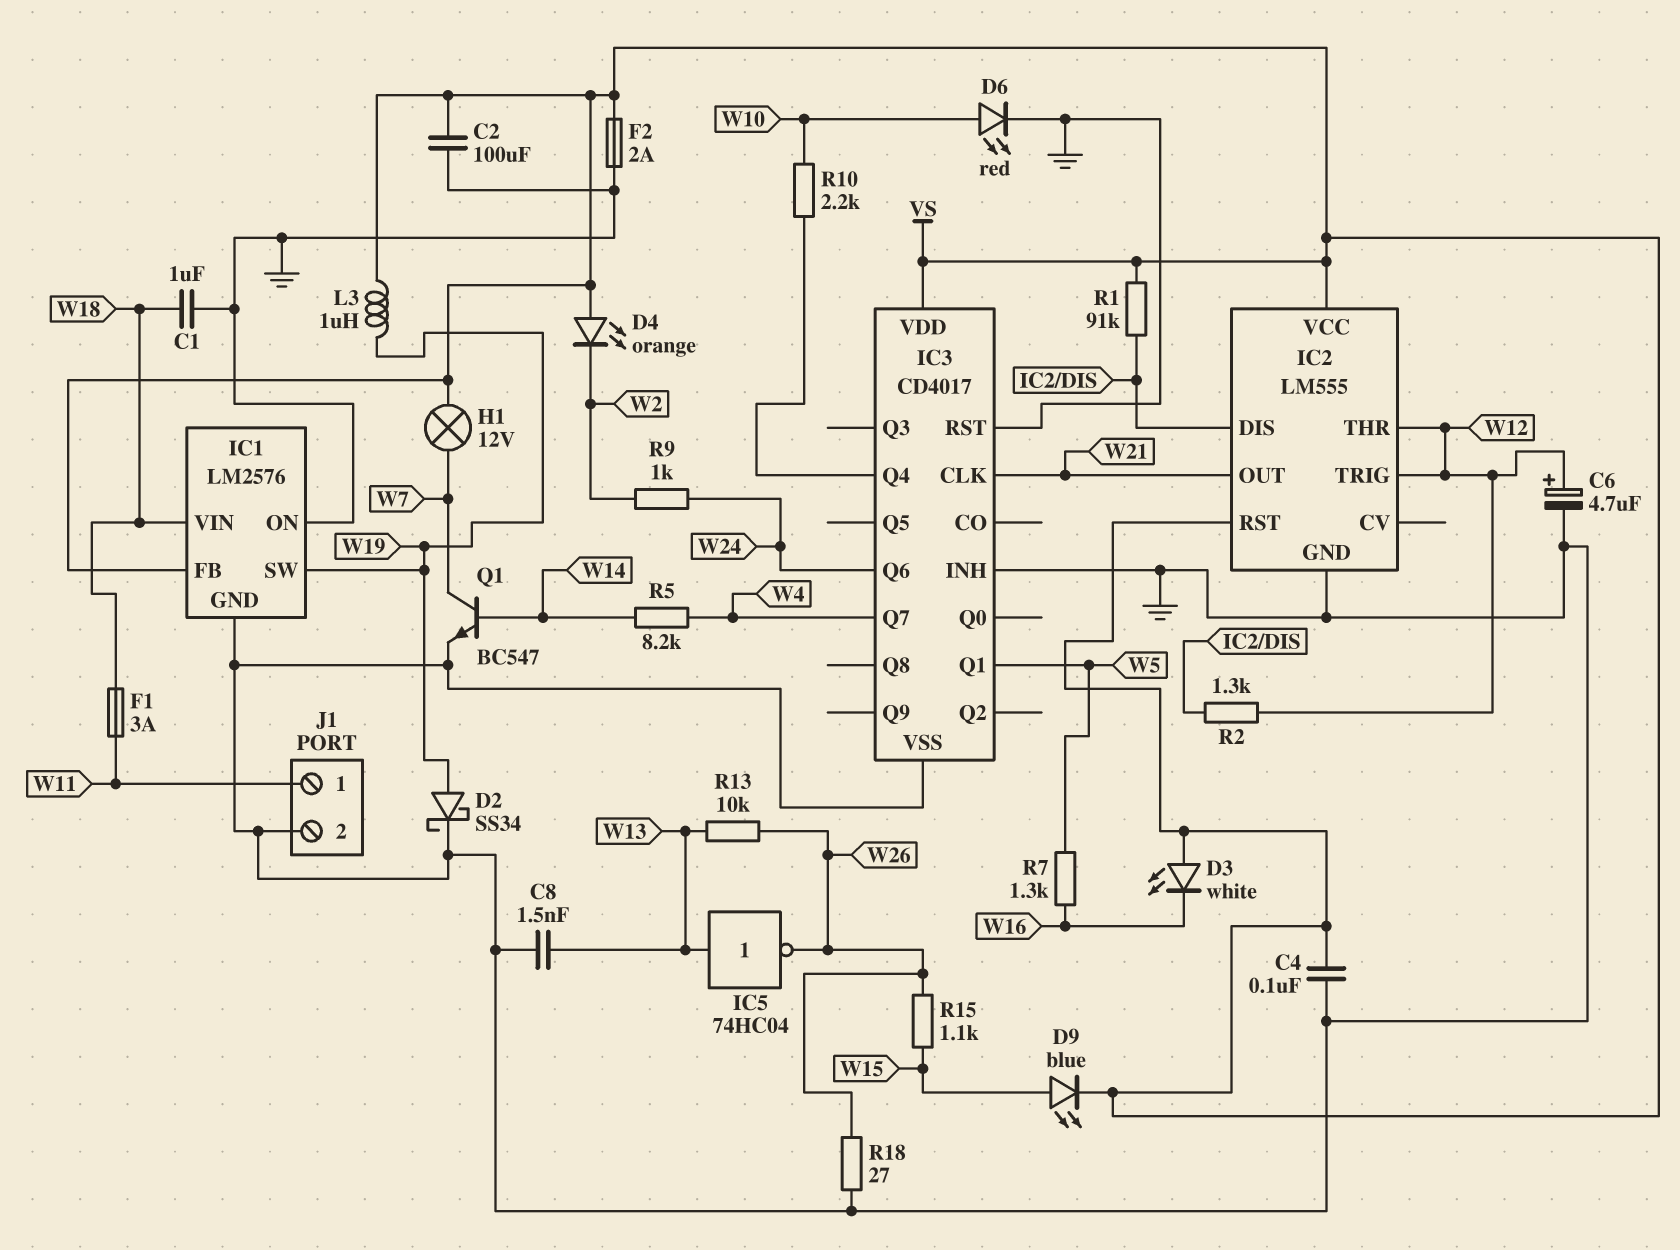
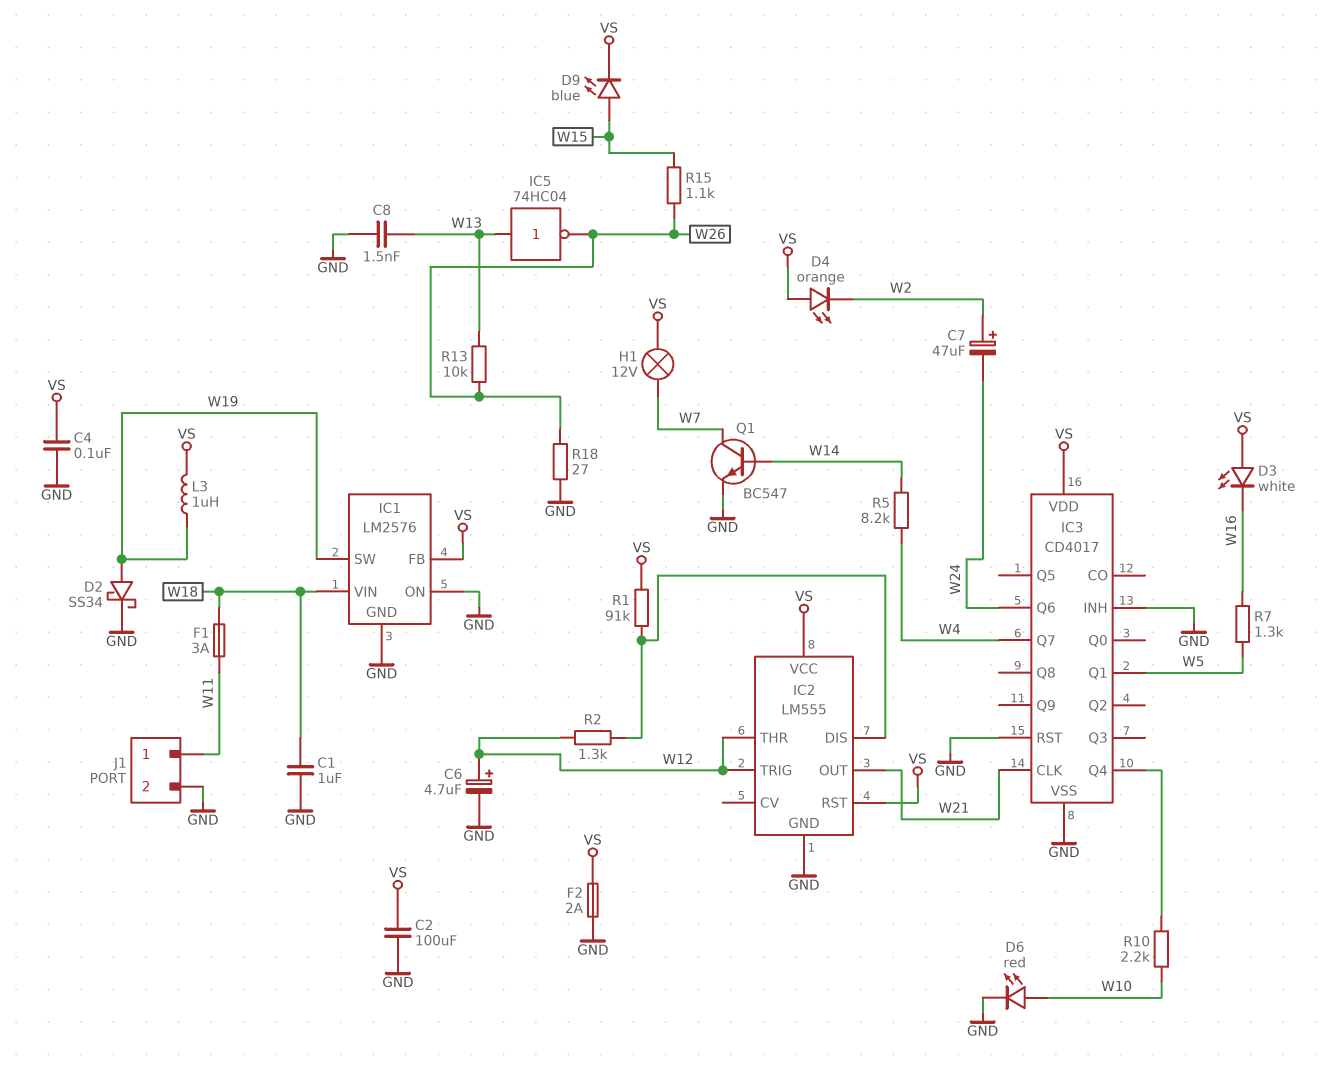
C7: none -> 47uF (plus W2, minus W24)
R9: 1k (W2, W24) -> none

